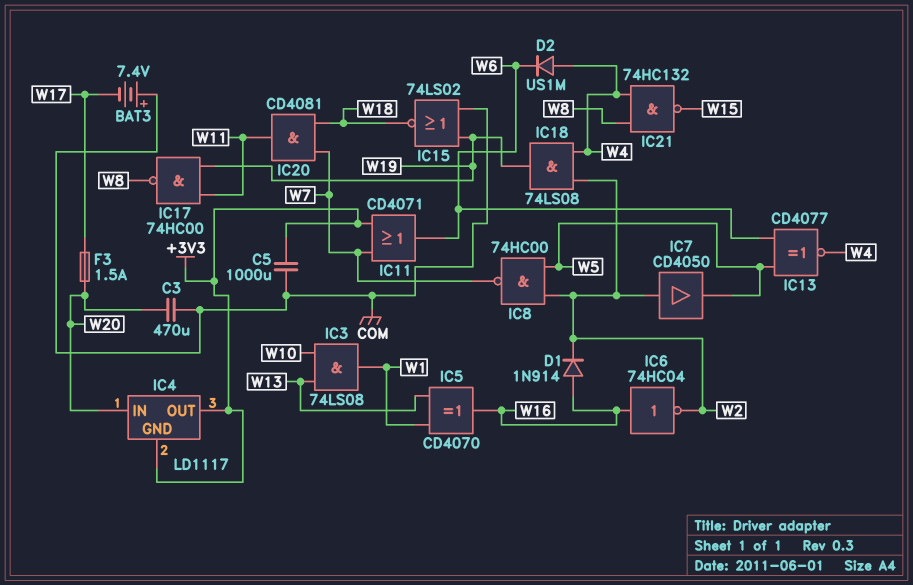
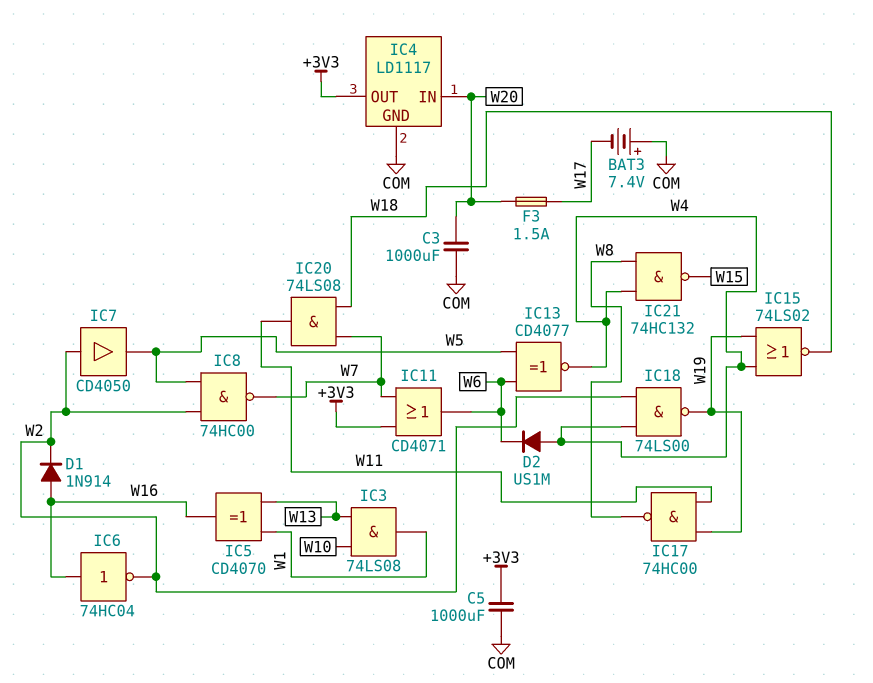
C3: 470uF (COM, W20) -> 1000uF (COM, W20)
IC4 pin GND: +3V3 -> COM
IC15: NOR 74LS02 (in COM, in W19, out W18) -> NOR 74LS02 (in W4, in W19, out W18)
IC18: AND 74LS08 (in W2, in W4, out W19) -> NAND 74LS00 (in W2, in W4, out W19)
IC20: AND CD4081 (in W7, in W18, out W11) -> AND 74LS08 (in W7, in W18, out W11)

